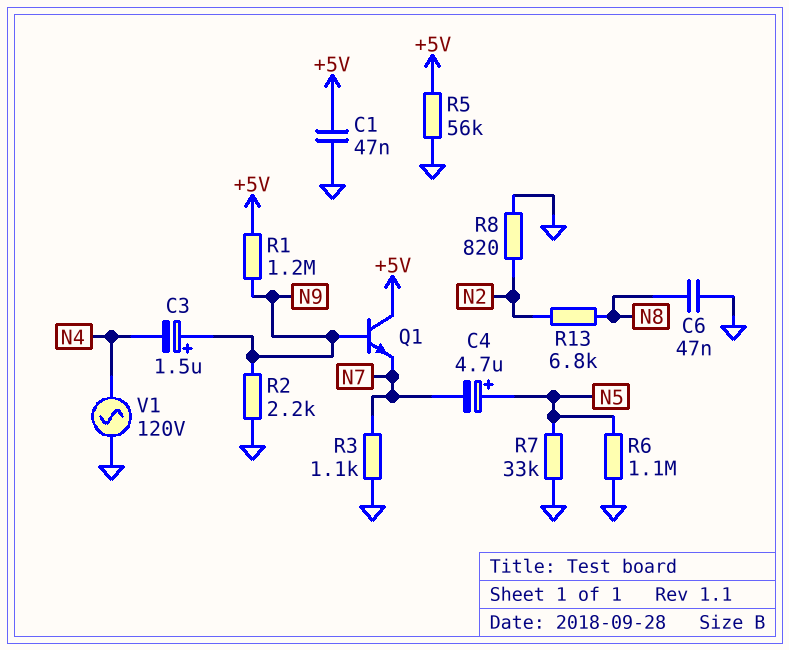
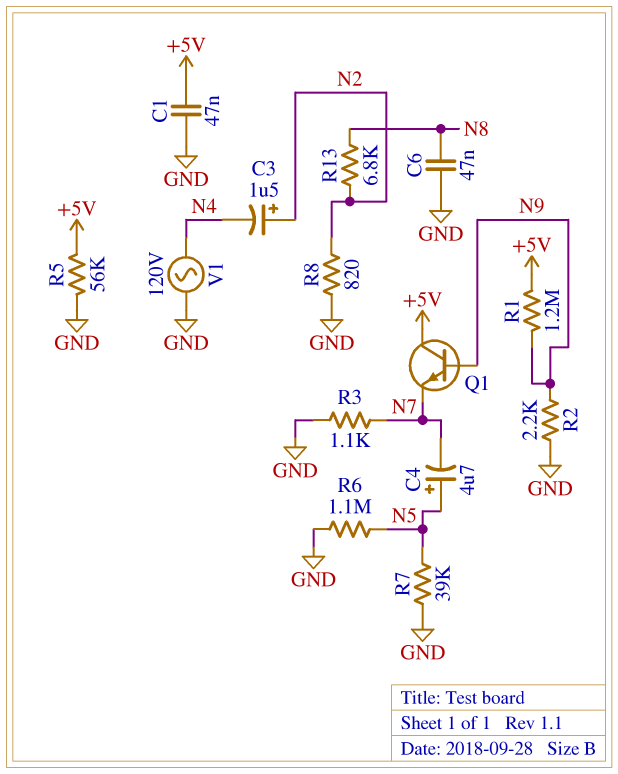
C3: 1.5uF (plus N9, minus N4) -> 1.5uF (plus N2, minus N4)
R7: 33k (GND, N5) -> 39k (GND, N5)

